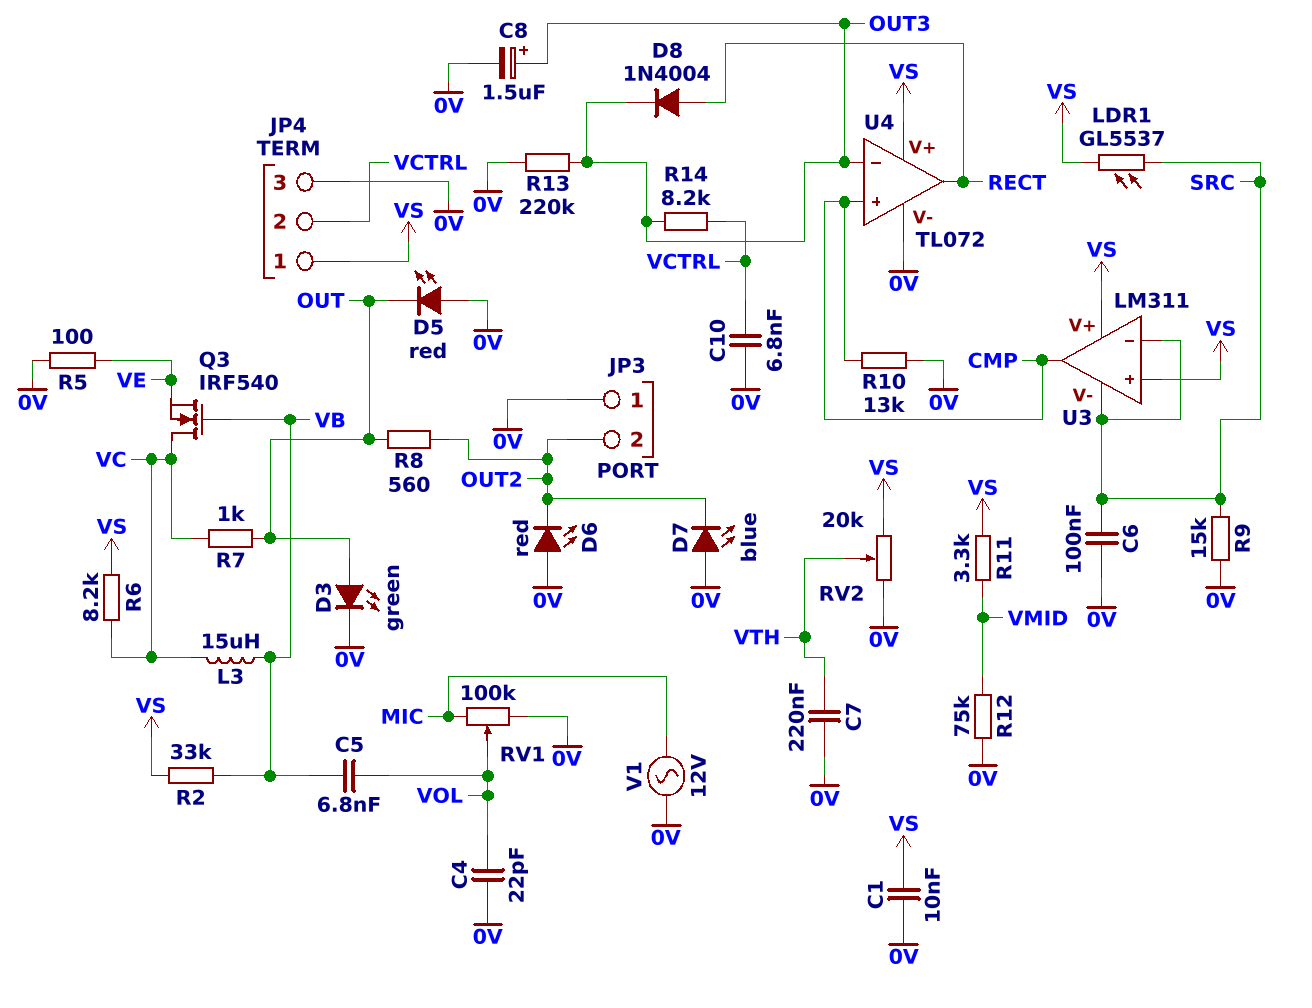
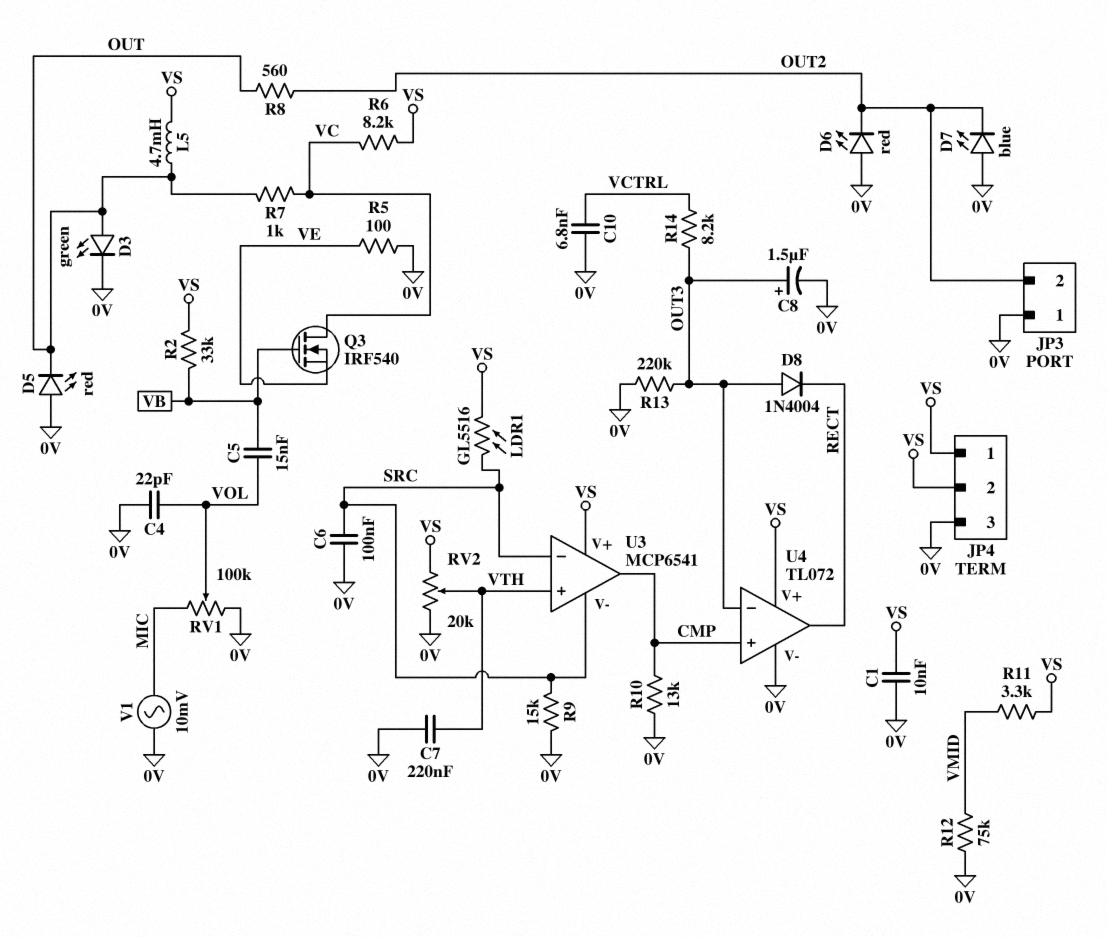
C5: 6.8nF (VB, VOL) -> 15nF (VB, VOL)
D8: diode 1N4004 (A RECT, K OUT3) -> diode 1N4004 (A OUT3, K RECT)
JP4 pin 2: VCTRL -> VS
L3: 15uH (VB, VC) -> none
L5: none -> 4.7mH (OUT, VS)
LDR1: GL5537 (SRC, VS) -> GL5516 (SRC, VS)
U3: LM311 -> MCP6541
U3 pin in+: VS -> VTH
V1: AC 12V (0V, MIC) -> AC 10mV (0V, MIC)

